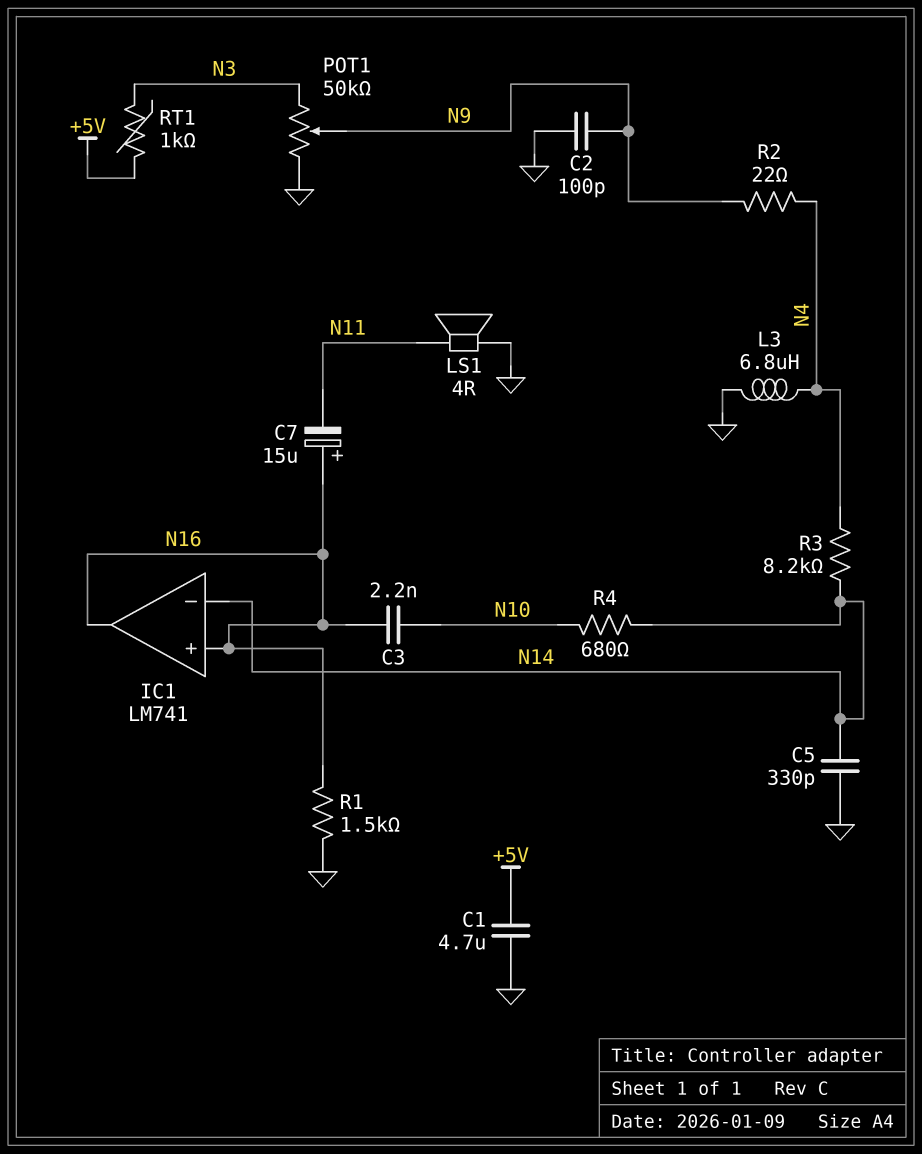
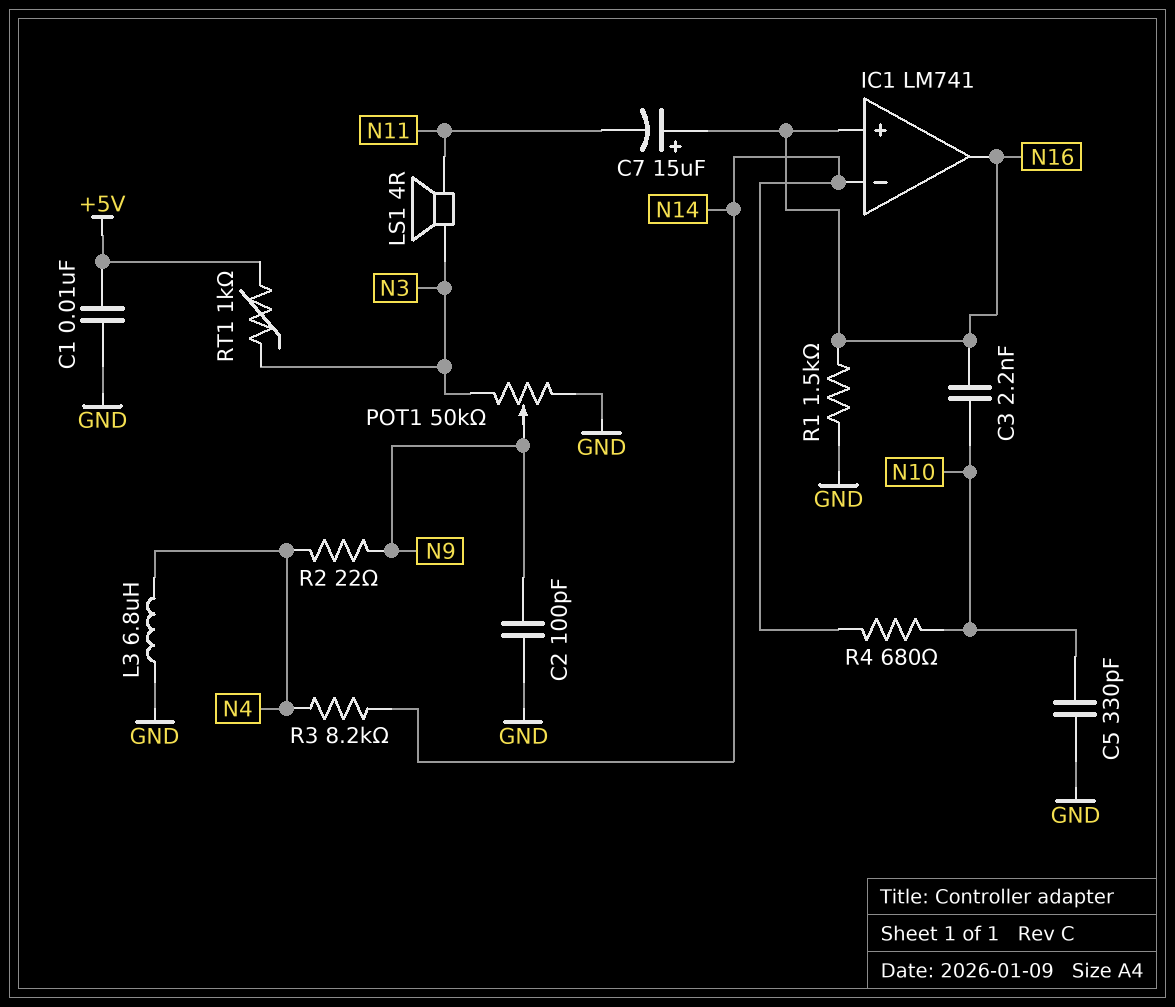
C1: 4.7uF (+5V, GND) -> 10nF (+5V, GND)
C5: 330pF (GND, N14) -> 330pF (GND, N10)
LS1: speaker 4R (GND, N11) -> speaker 4R (N3, N11)

